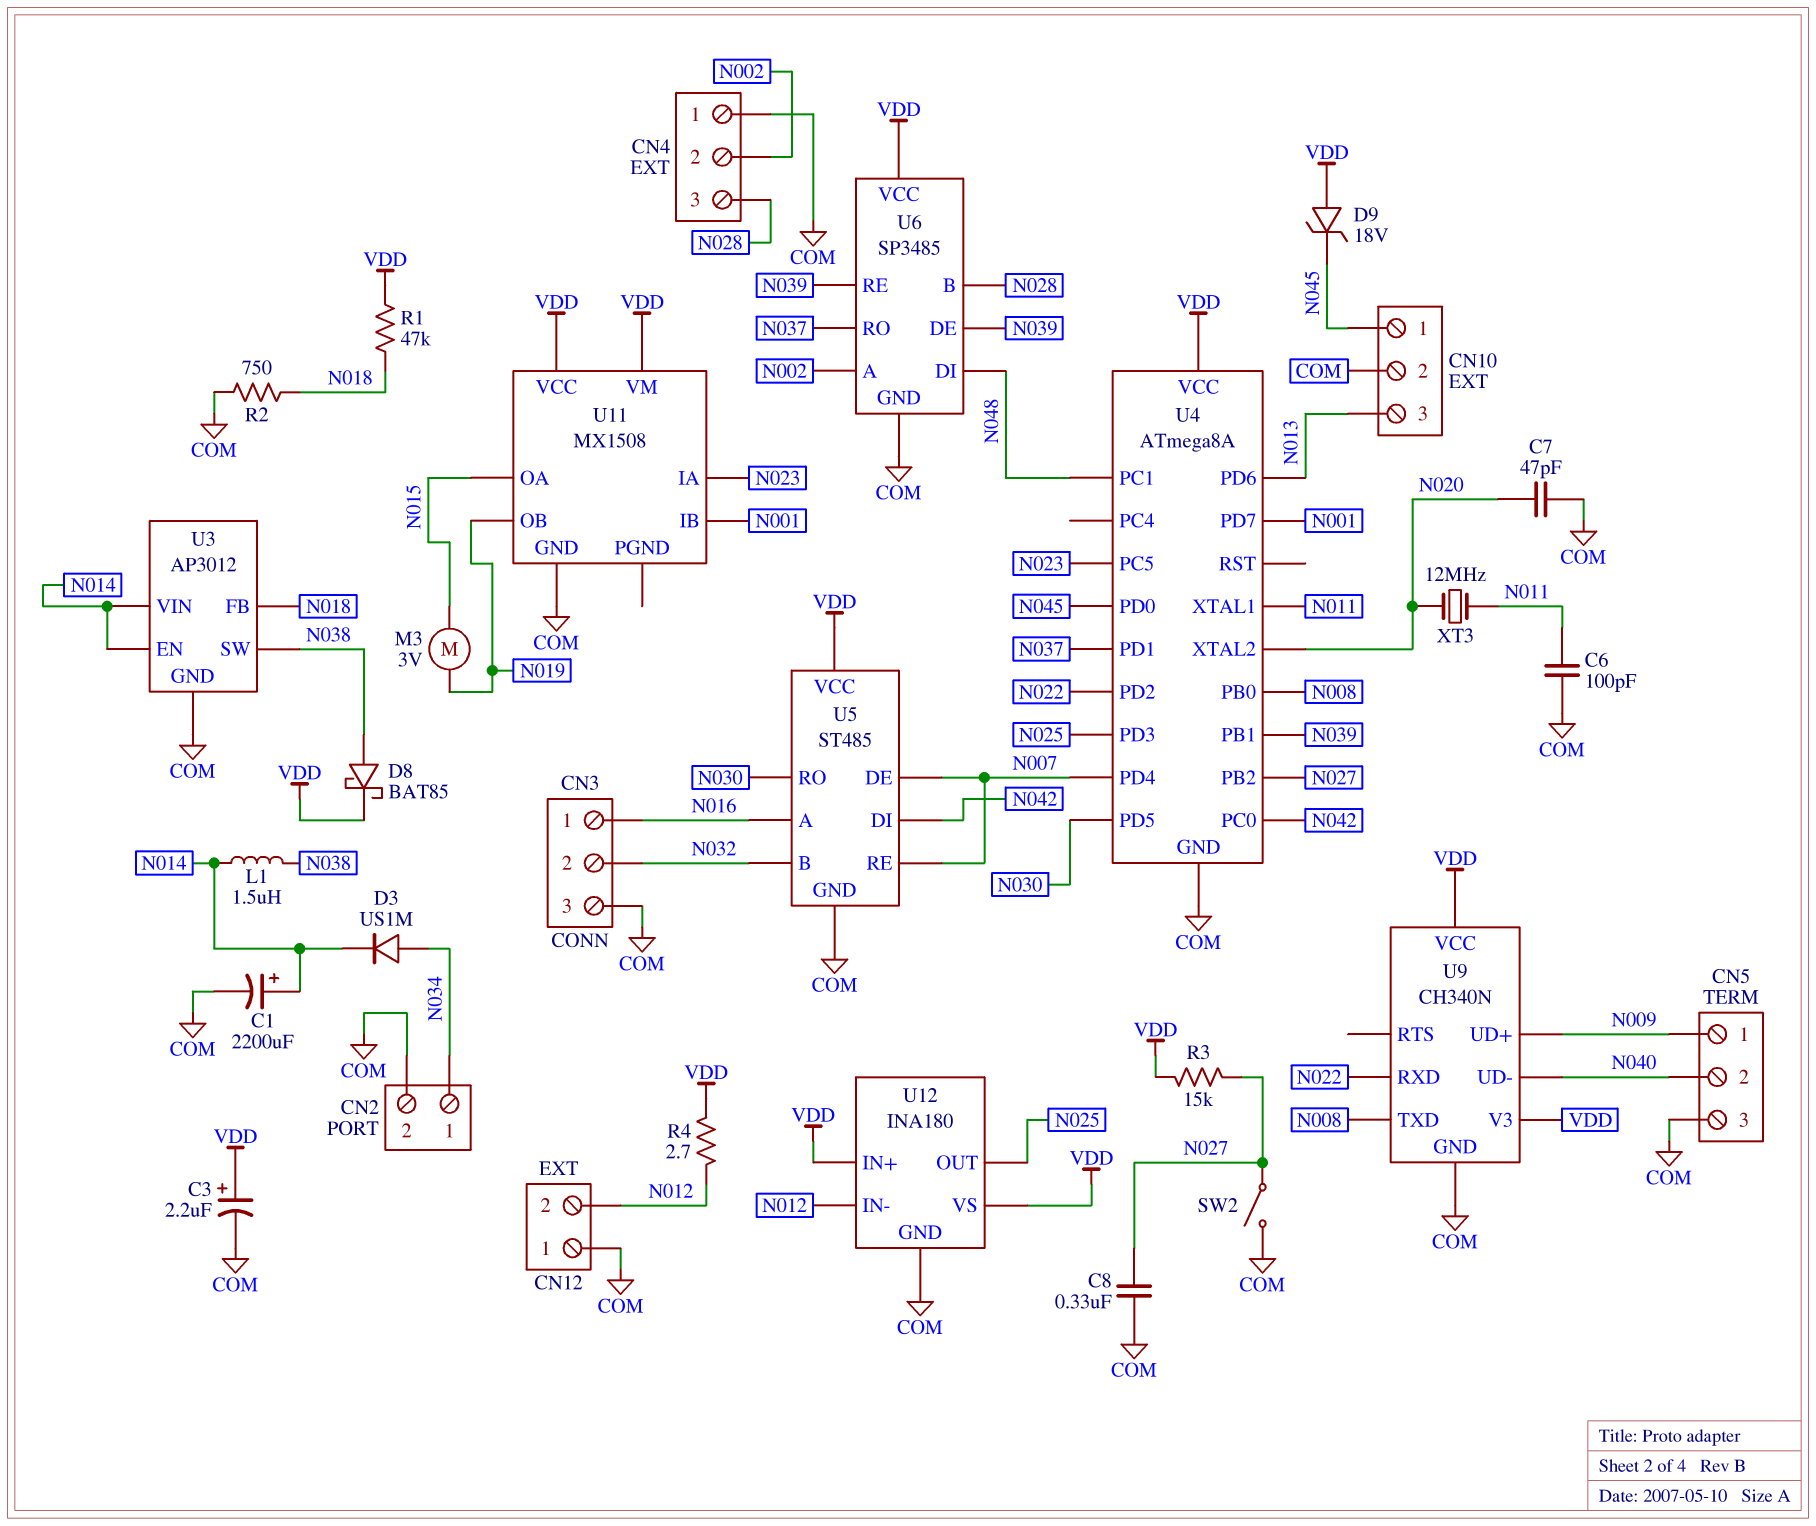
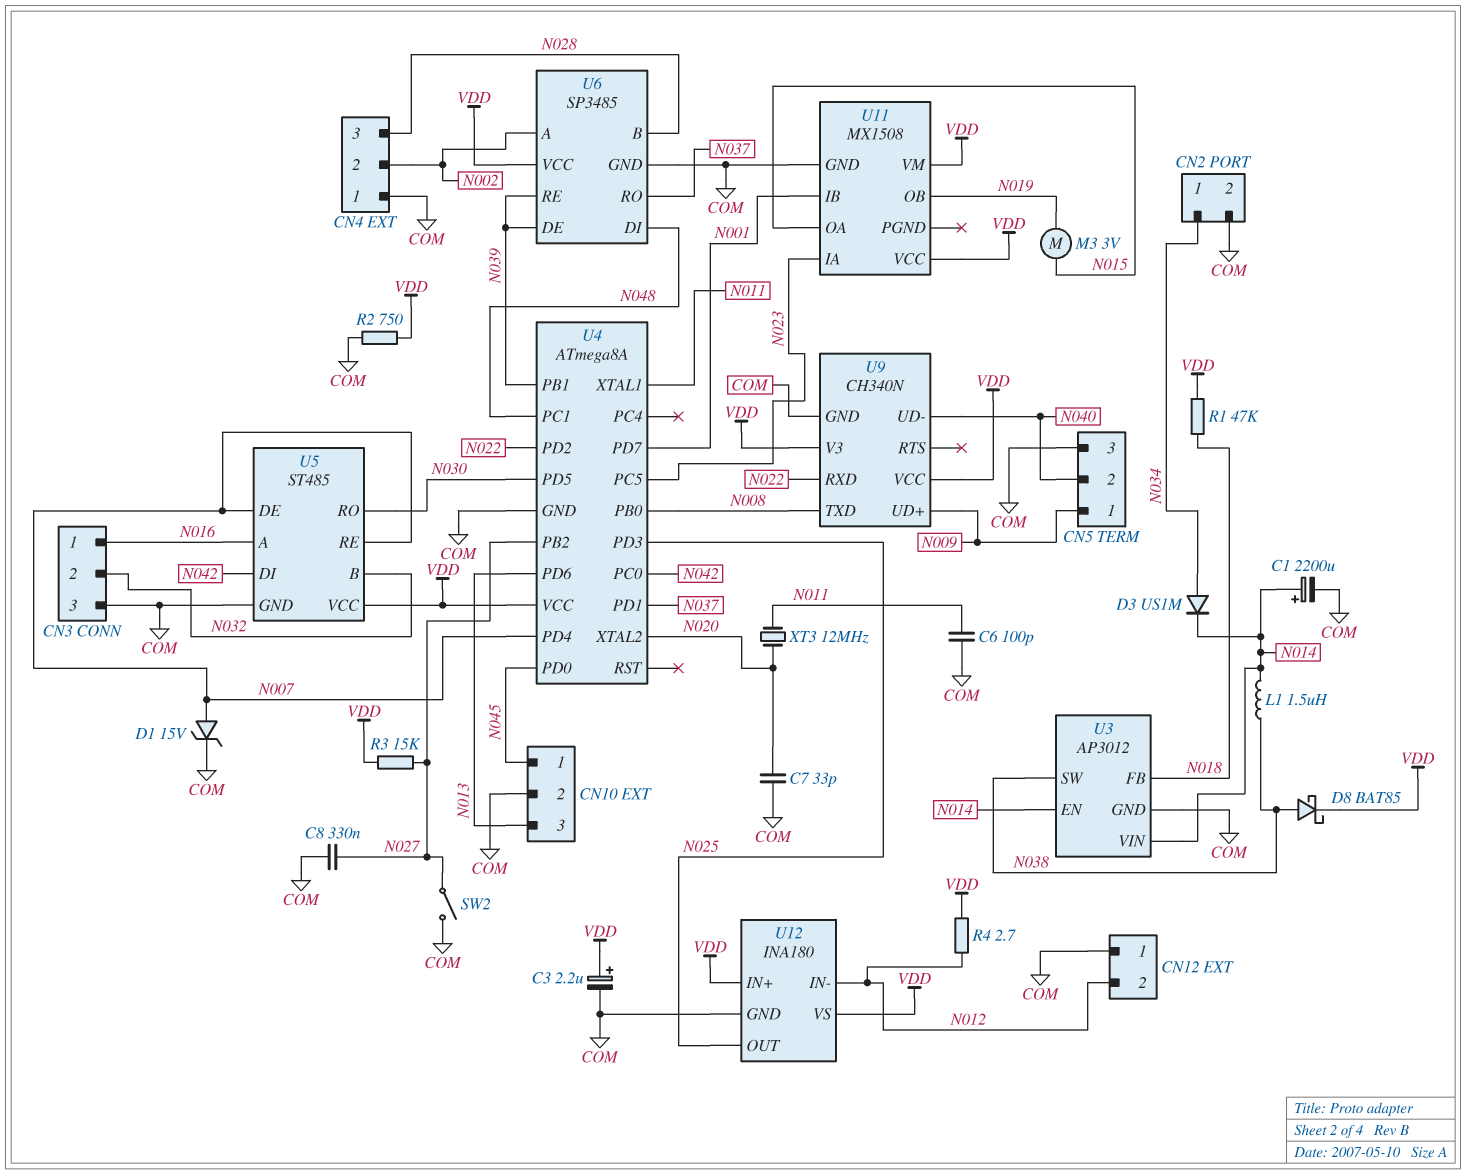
C7: 47pF (COM, N020) -> 33pF (COM, N020)
D1: none -> zener 15V (A N007, K COM)
D9: zener 18V (A VDD, K N045) -> none
R2: 750 (COM, N018) -> 750 (COM, VDD)

